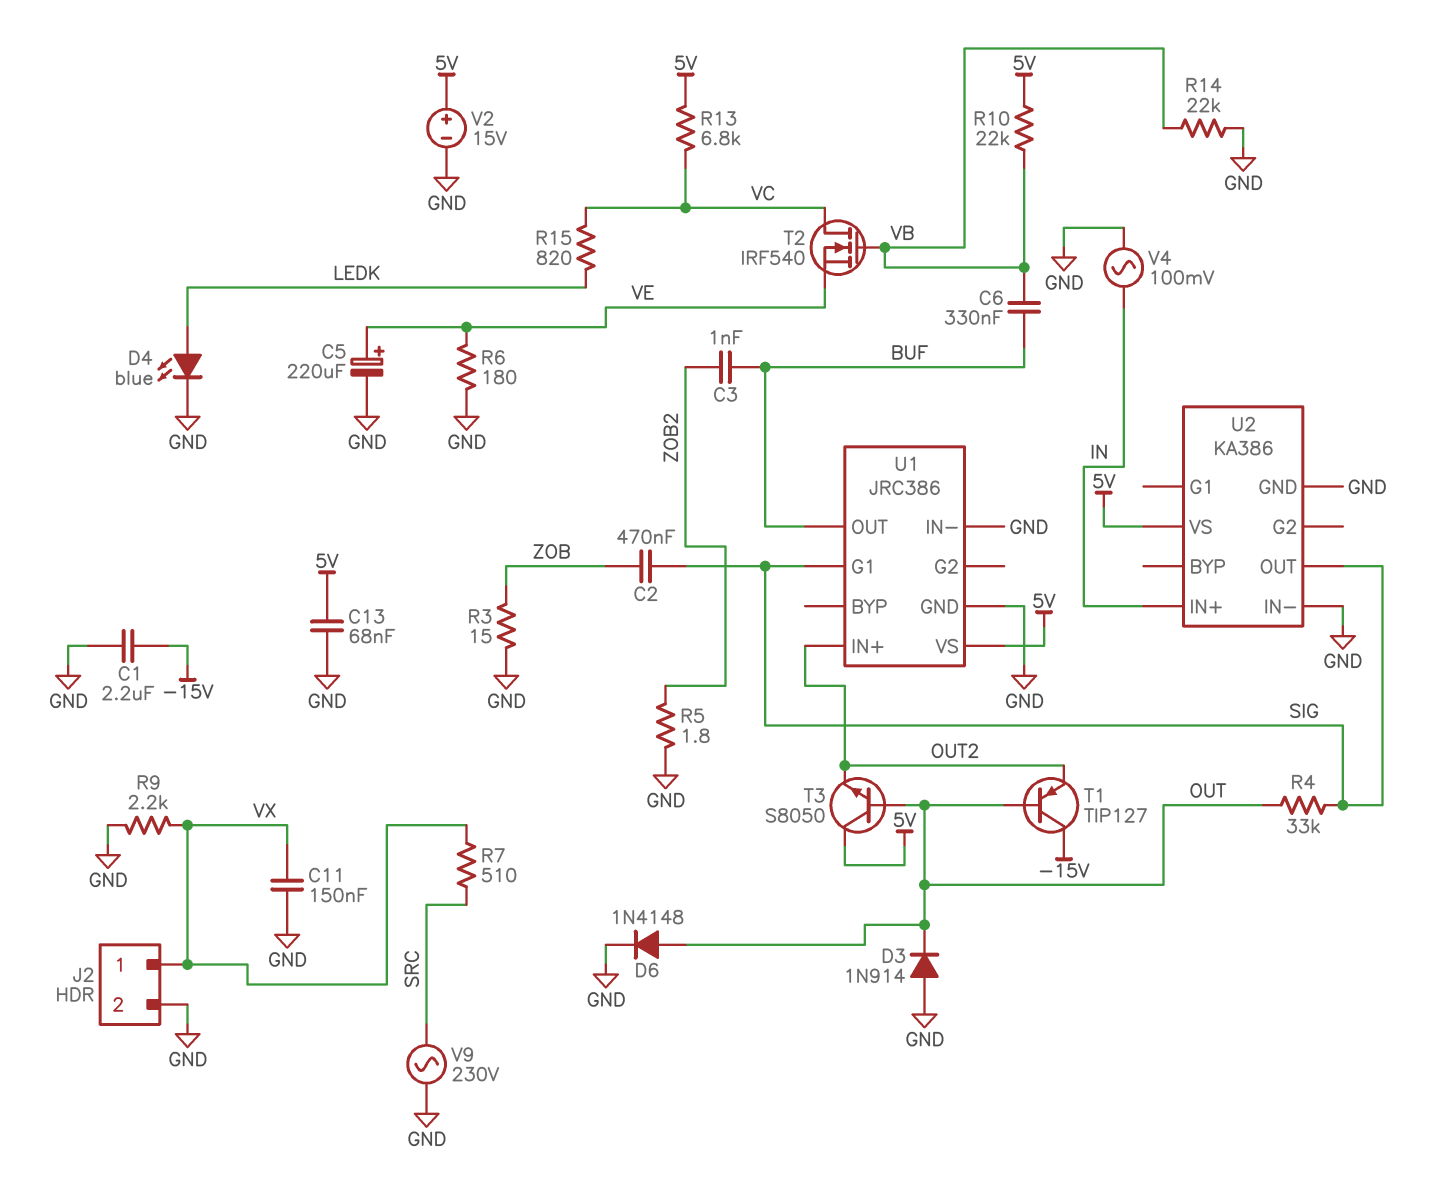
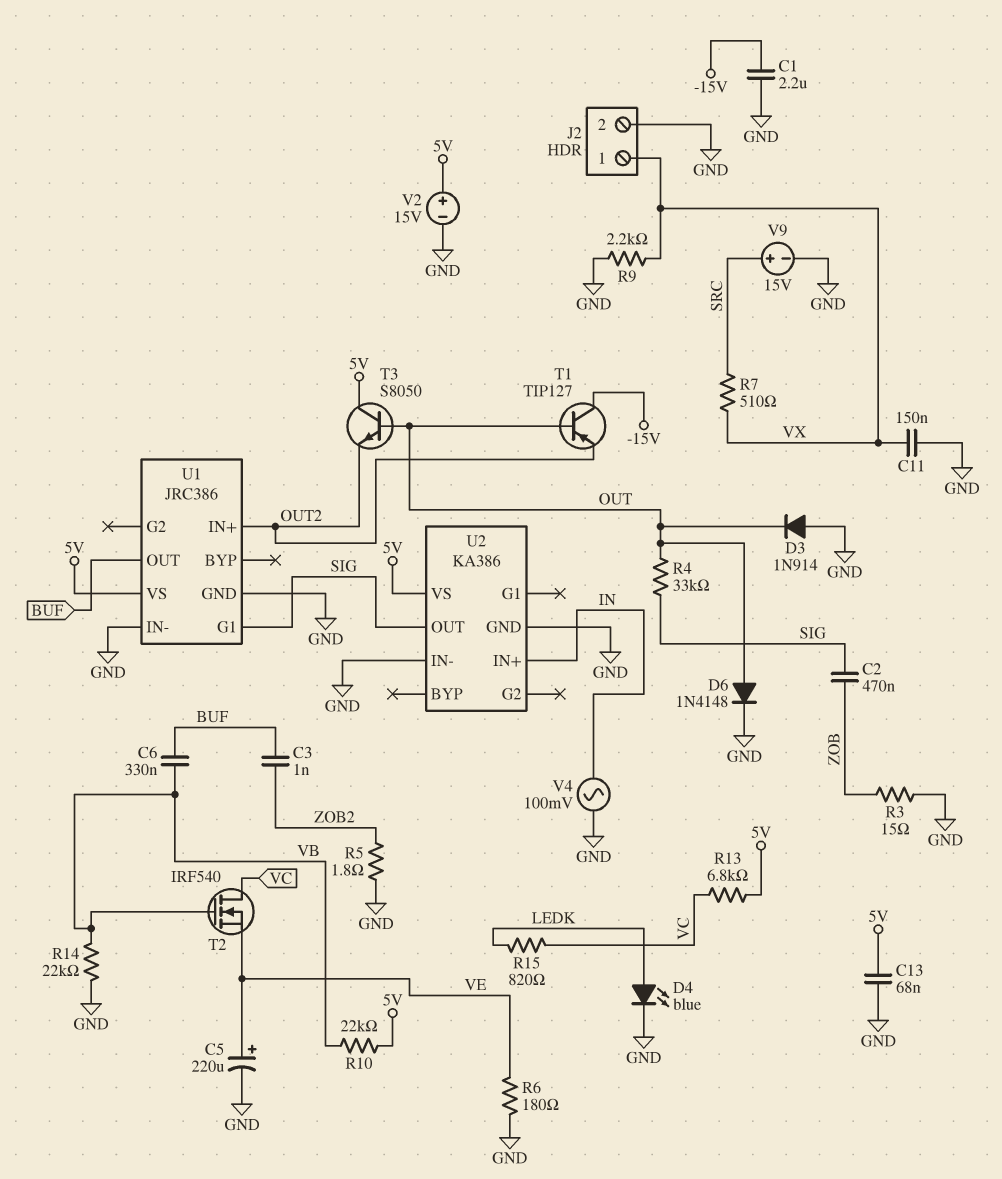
V9: AC 230V (GND, SRC) -> 15V (plus SRC, minus GND)

